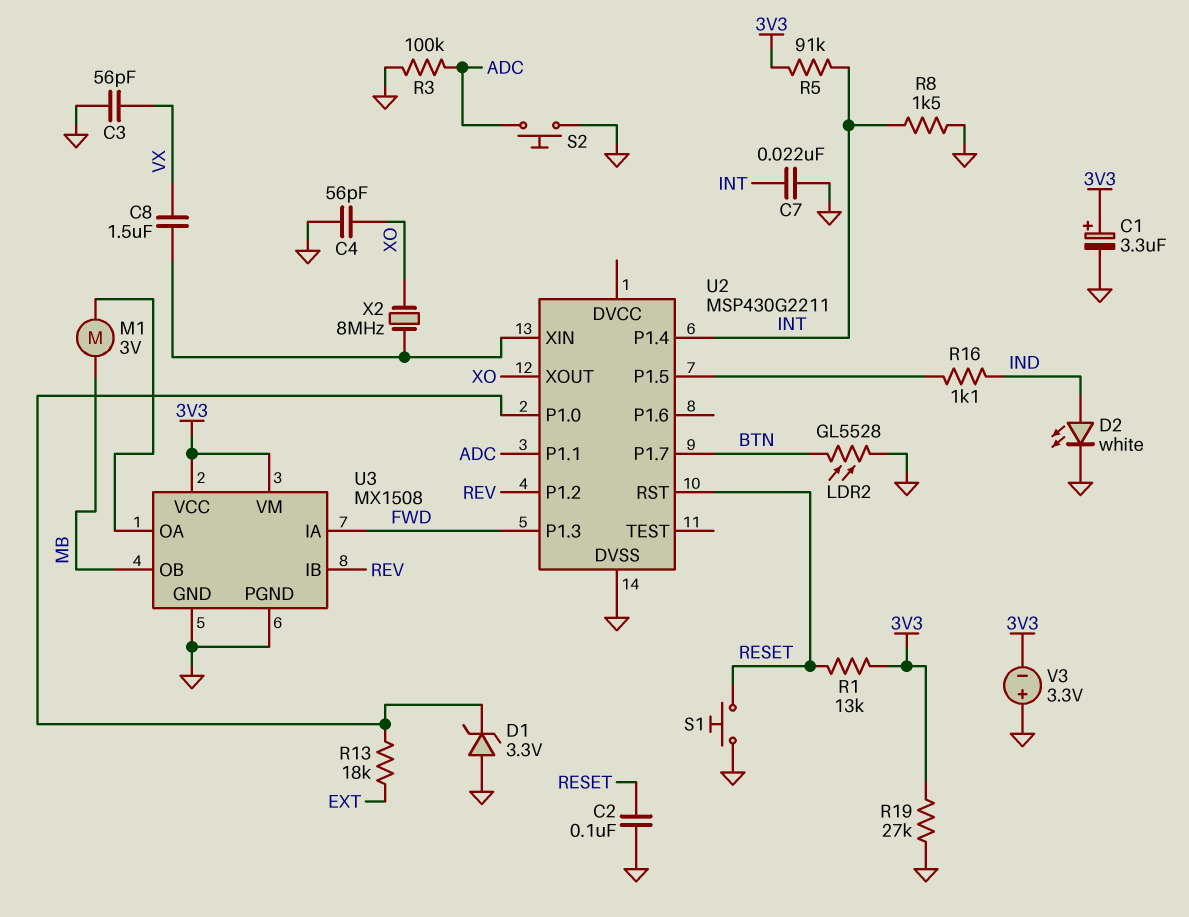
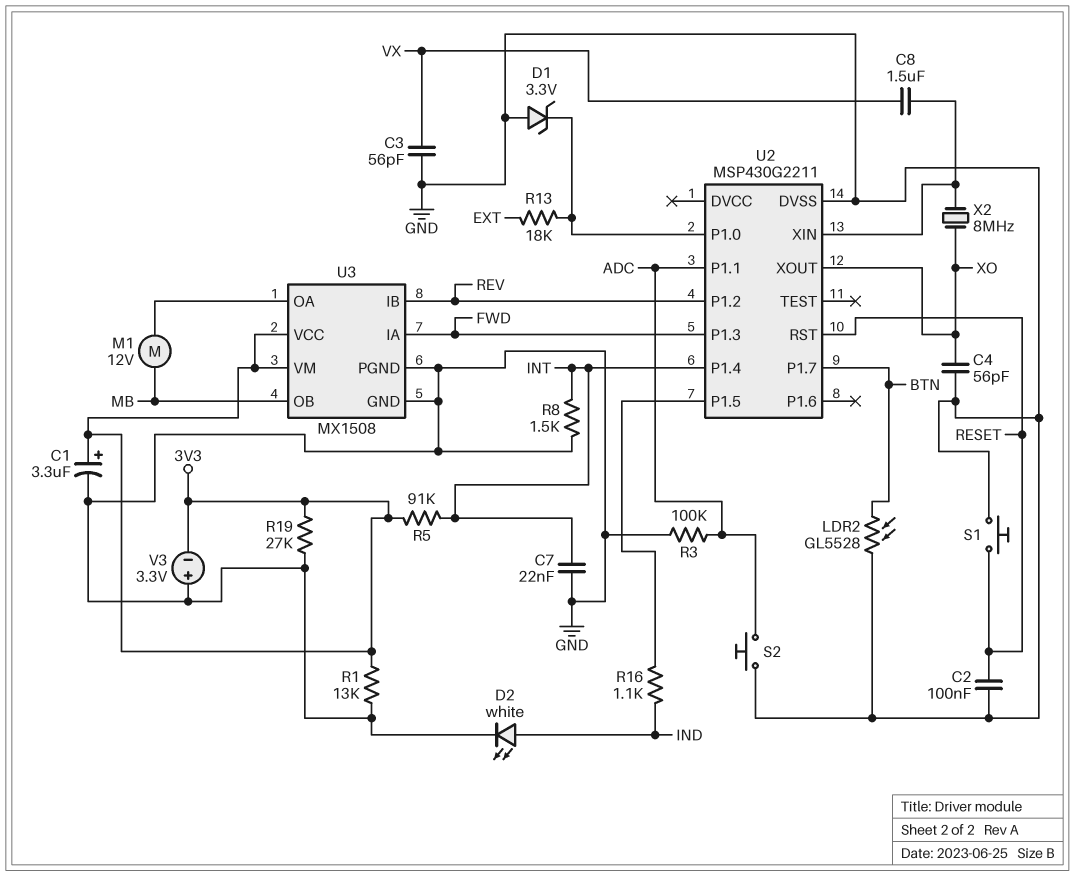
M1: motor 3V (MB, U3/OA) -> motor 12V (MB, U3/OA)
R1: 13k (3V3, RESET) -> 13k (3V3, GND)

